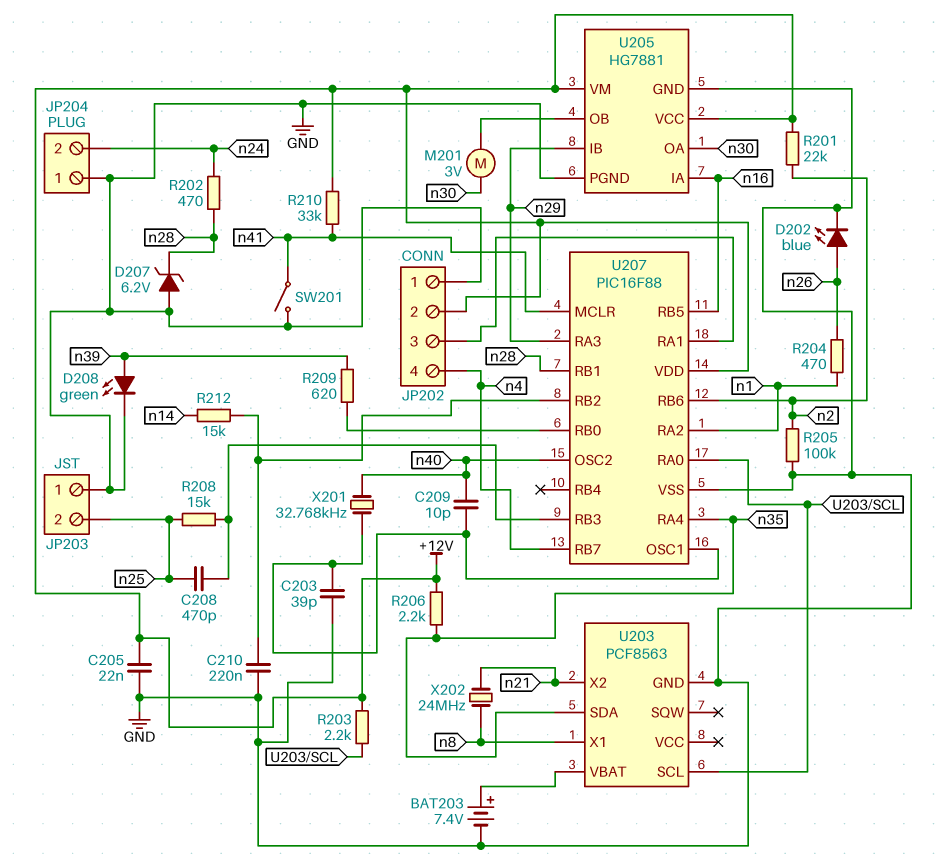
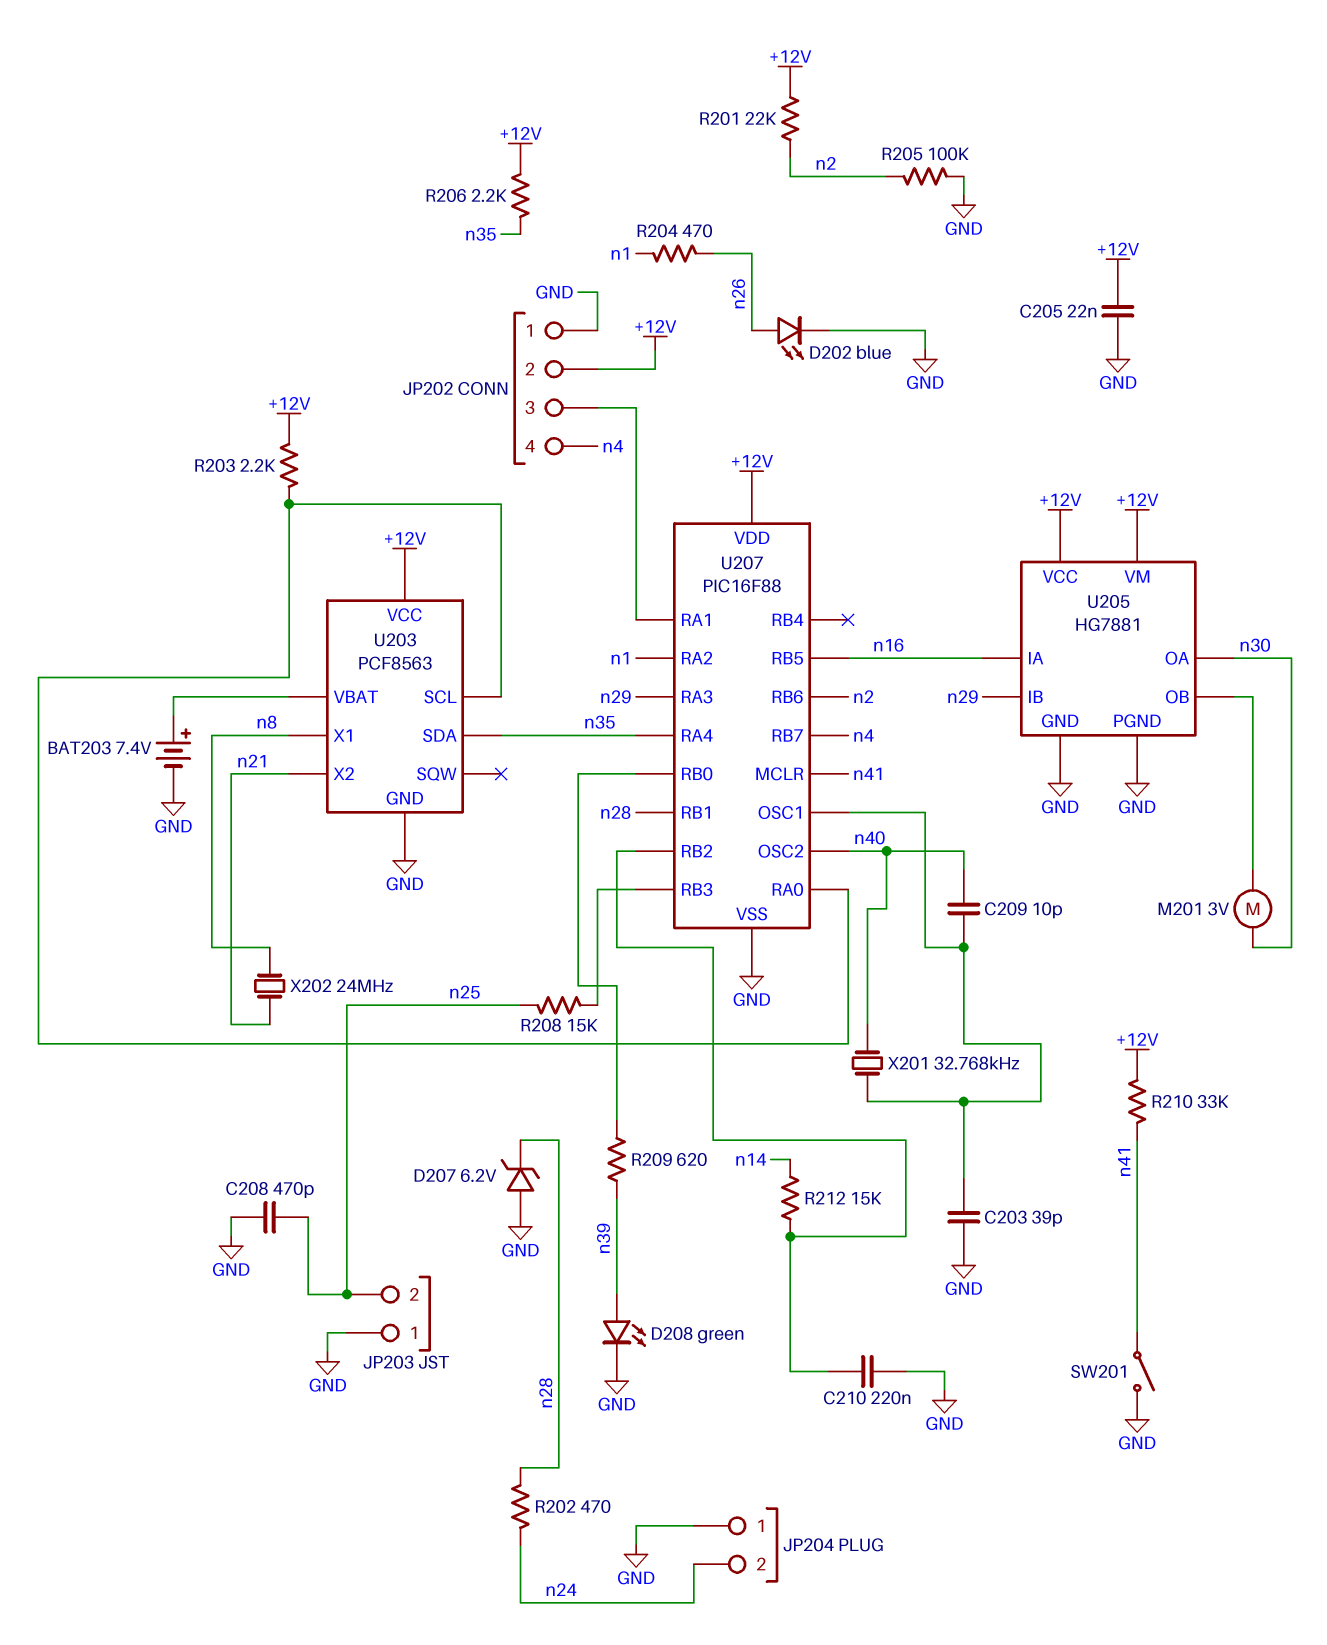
C208: 470pF (U207/RB3, n25) -> 470pF (GND, n25)
U203 pin VCC: none -> +12V

